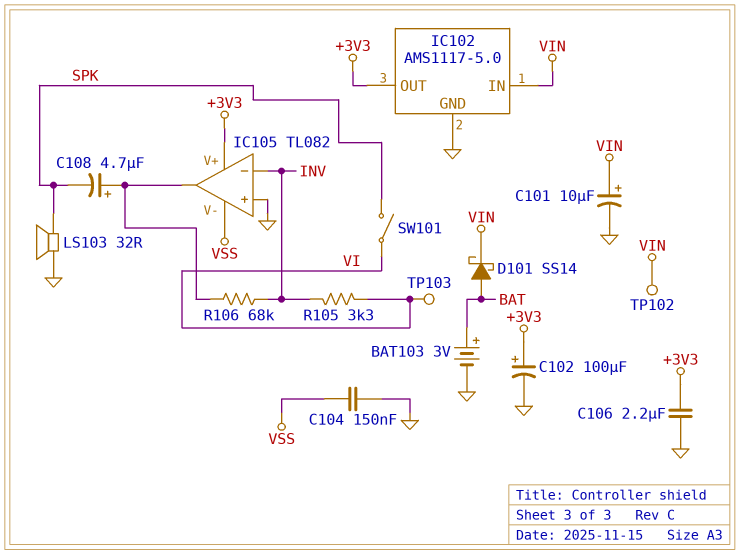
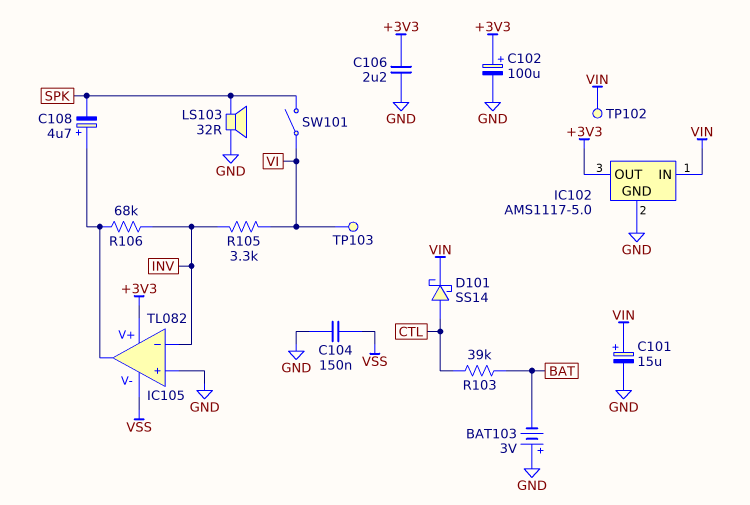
BAT103: 3V (plus BAT, minus GND) -> 3V (plus GND, minus BAT)
C101: 10uF (plus VIN, minus GND) -> 15uF (plus VIN, minus GND)
D101: schottky SS14 (A BAT, K VIN) -> schottky SS14 (A CTL, K VIN)
R103: none -> 39k (BAT, CTL)

